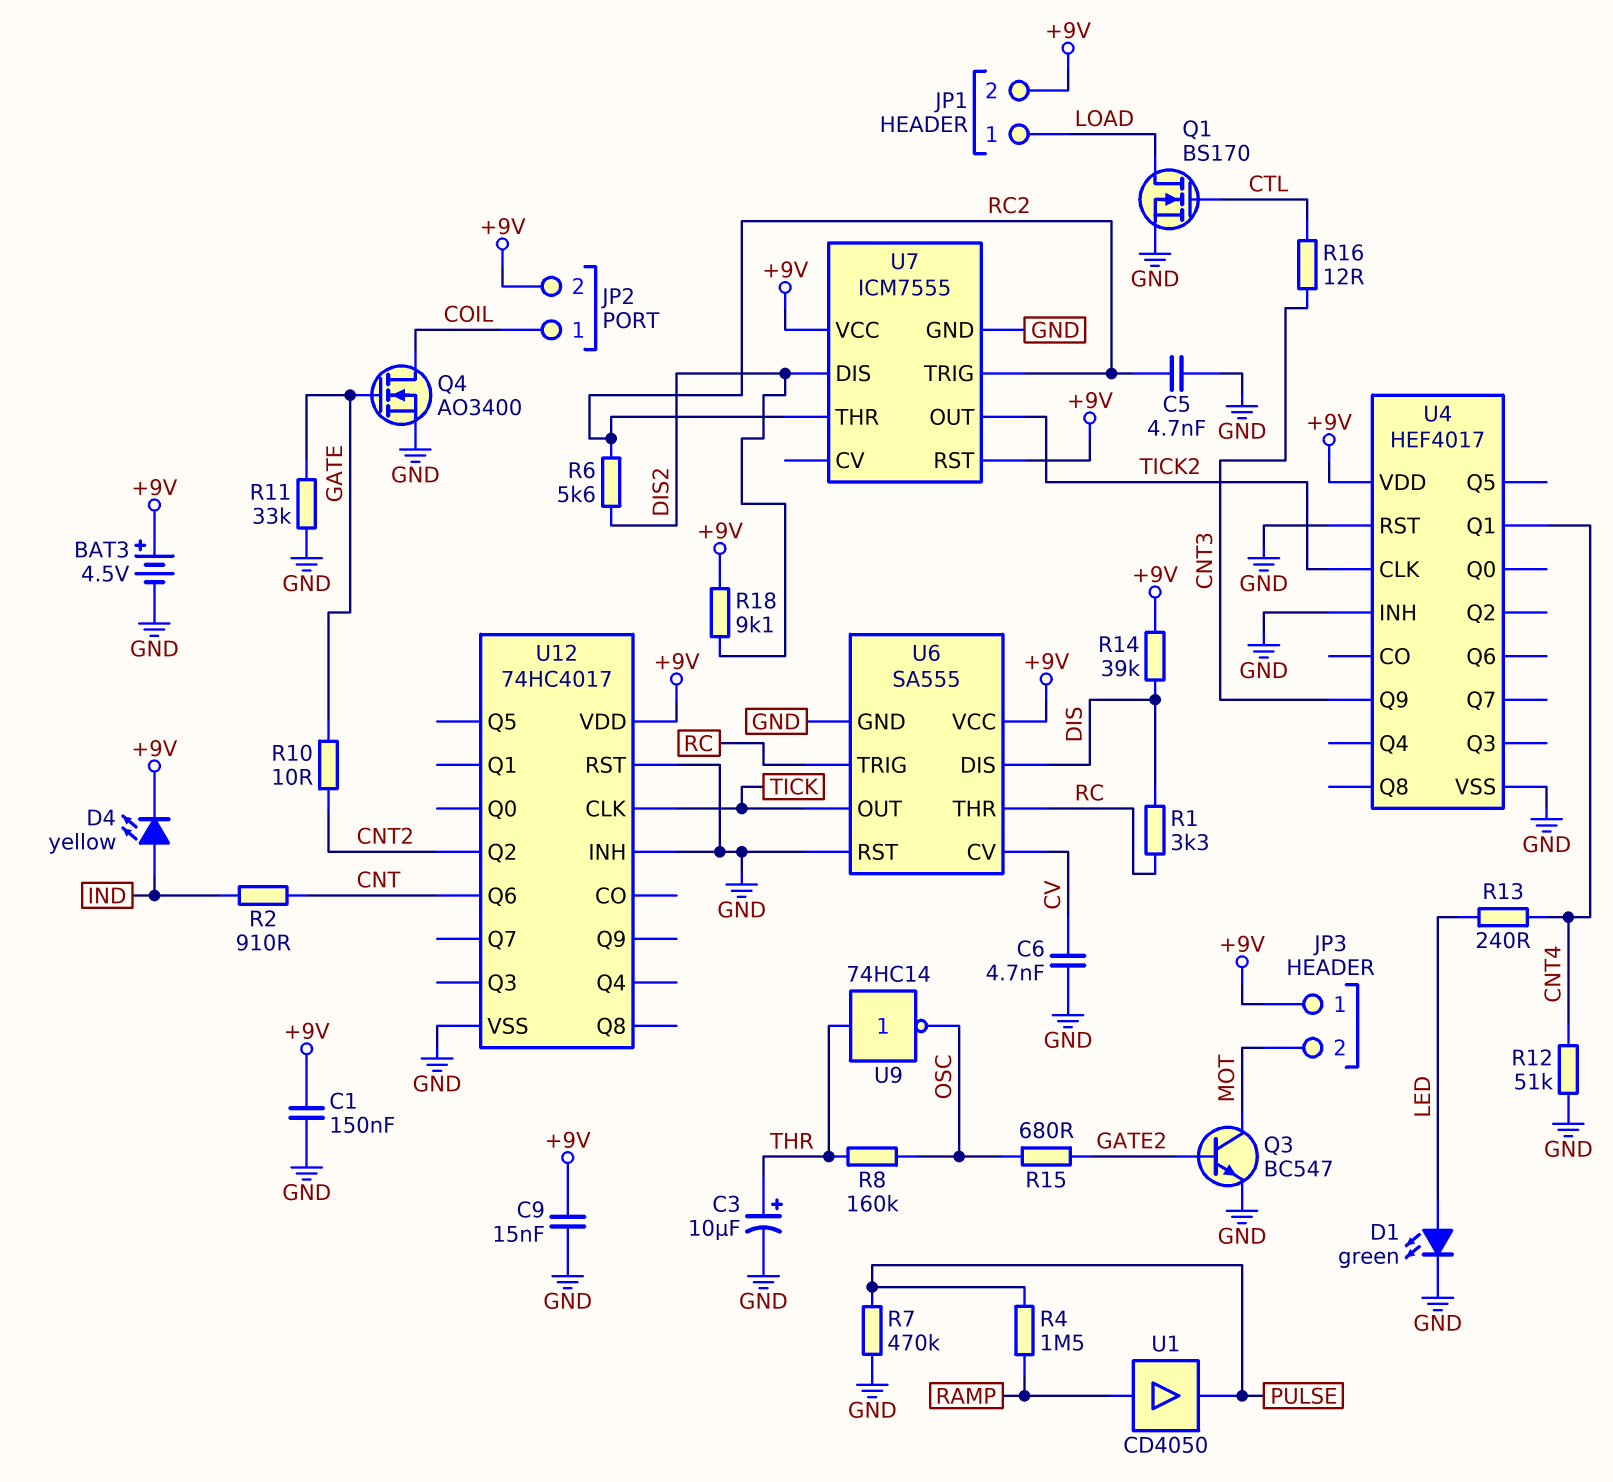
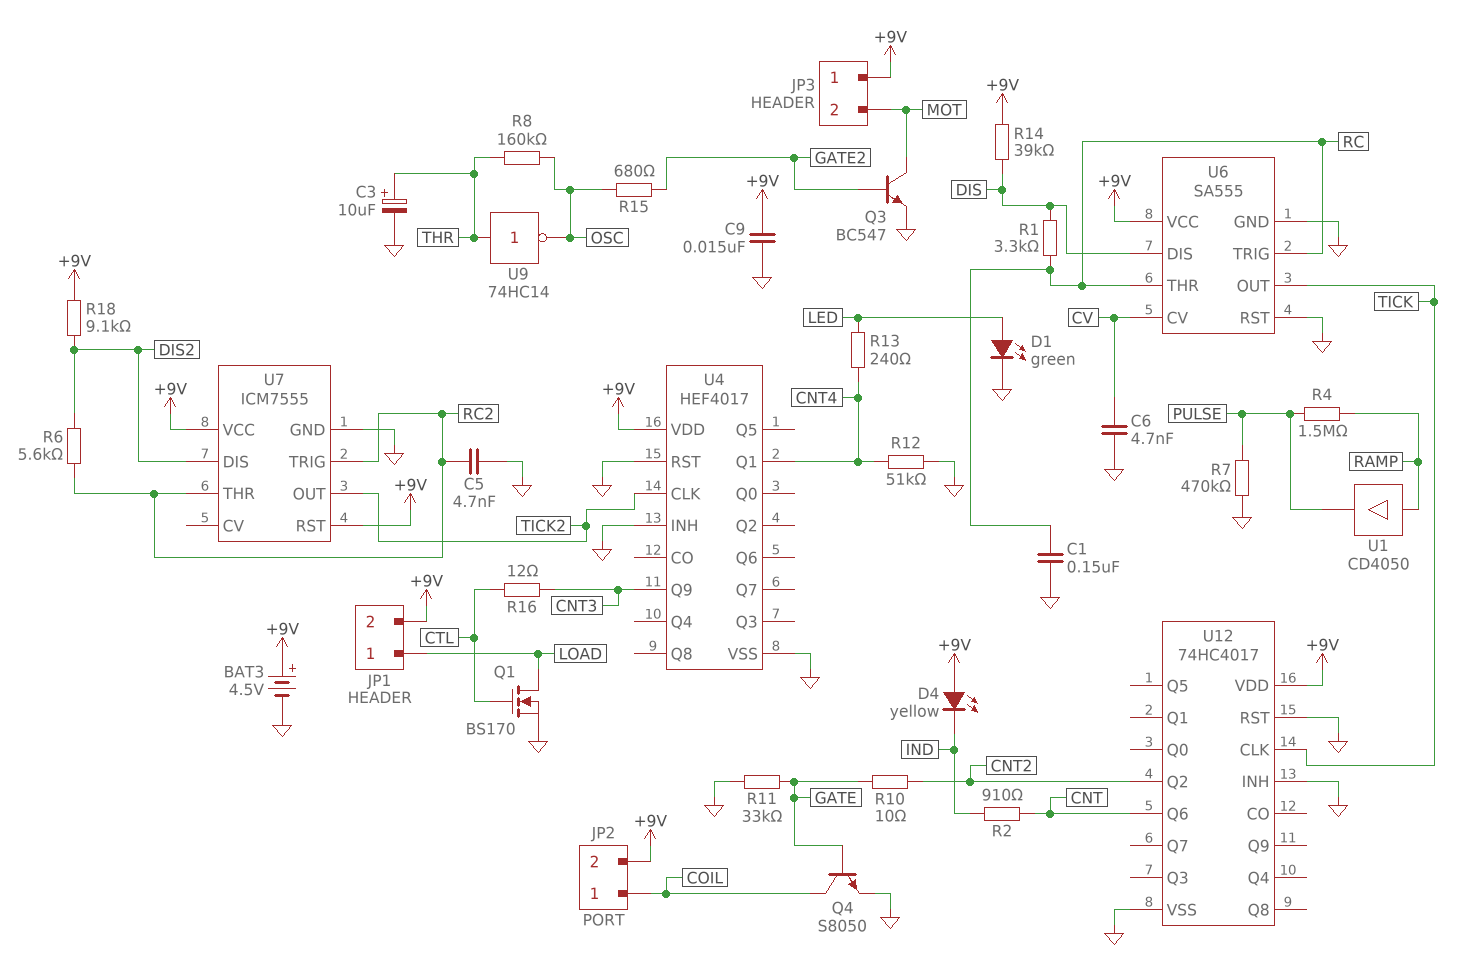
C1: 150nF (+9V, GND) -> 150nF (GND, RC)
D4: LED yellow (A IND, K +9V) -> LED yellow (A +9V, K IND)
Q4: NMOS AO3400 (G GATE, D COIL, S GND) -> NPN S8050 (B GATE, C COIL, E GND)

